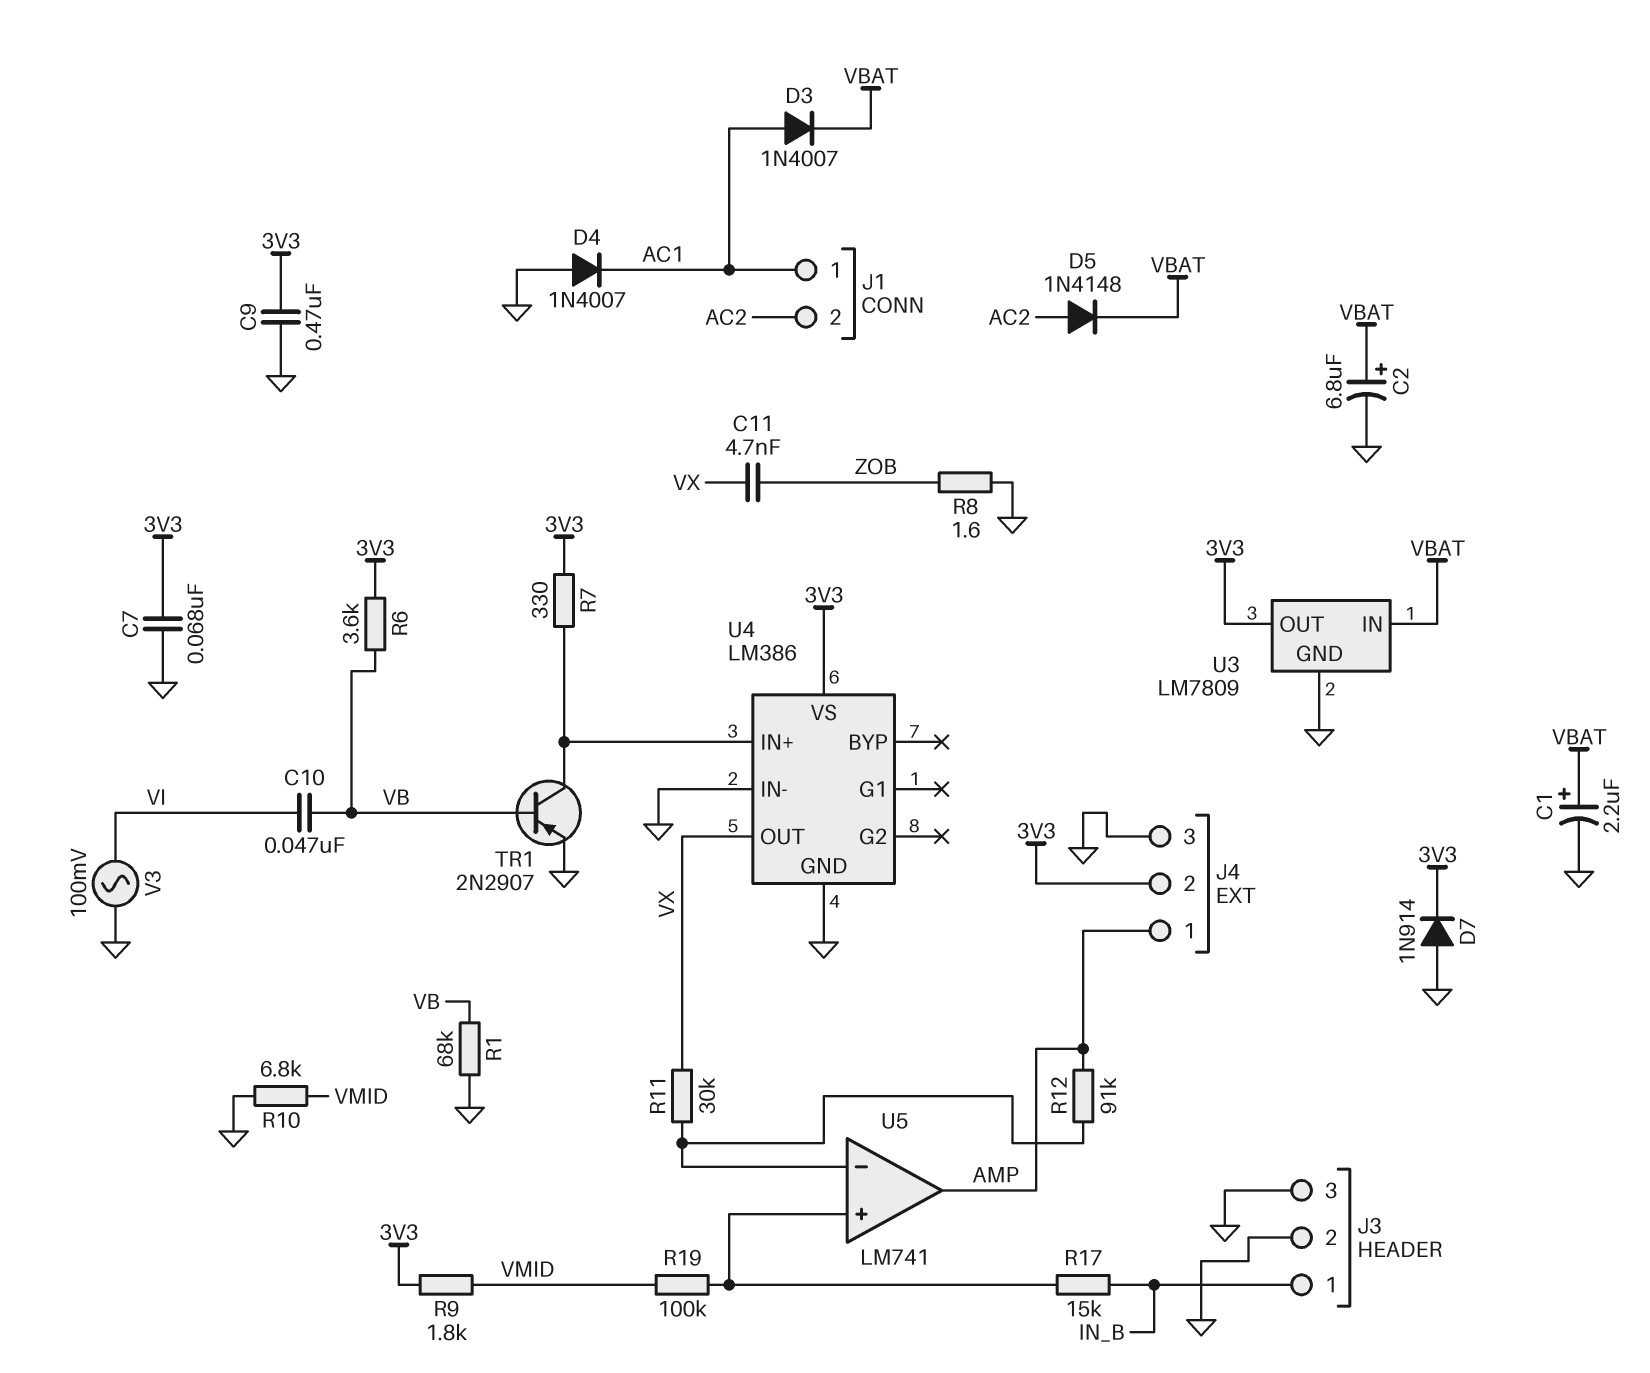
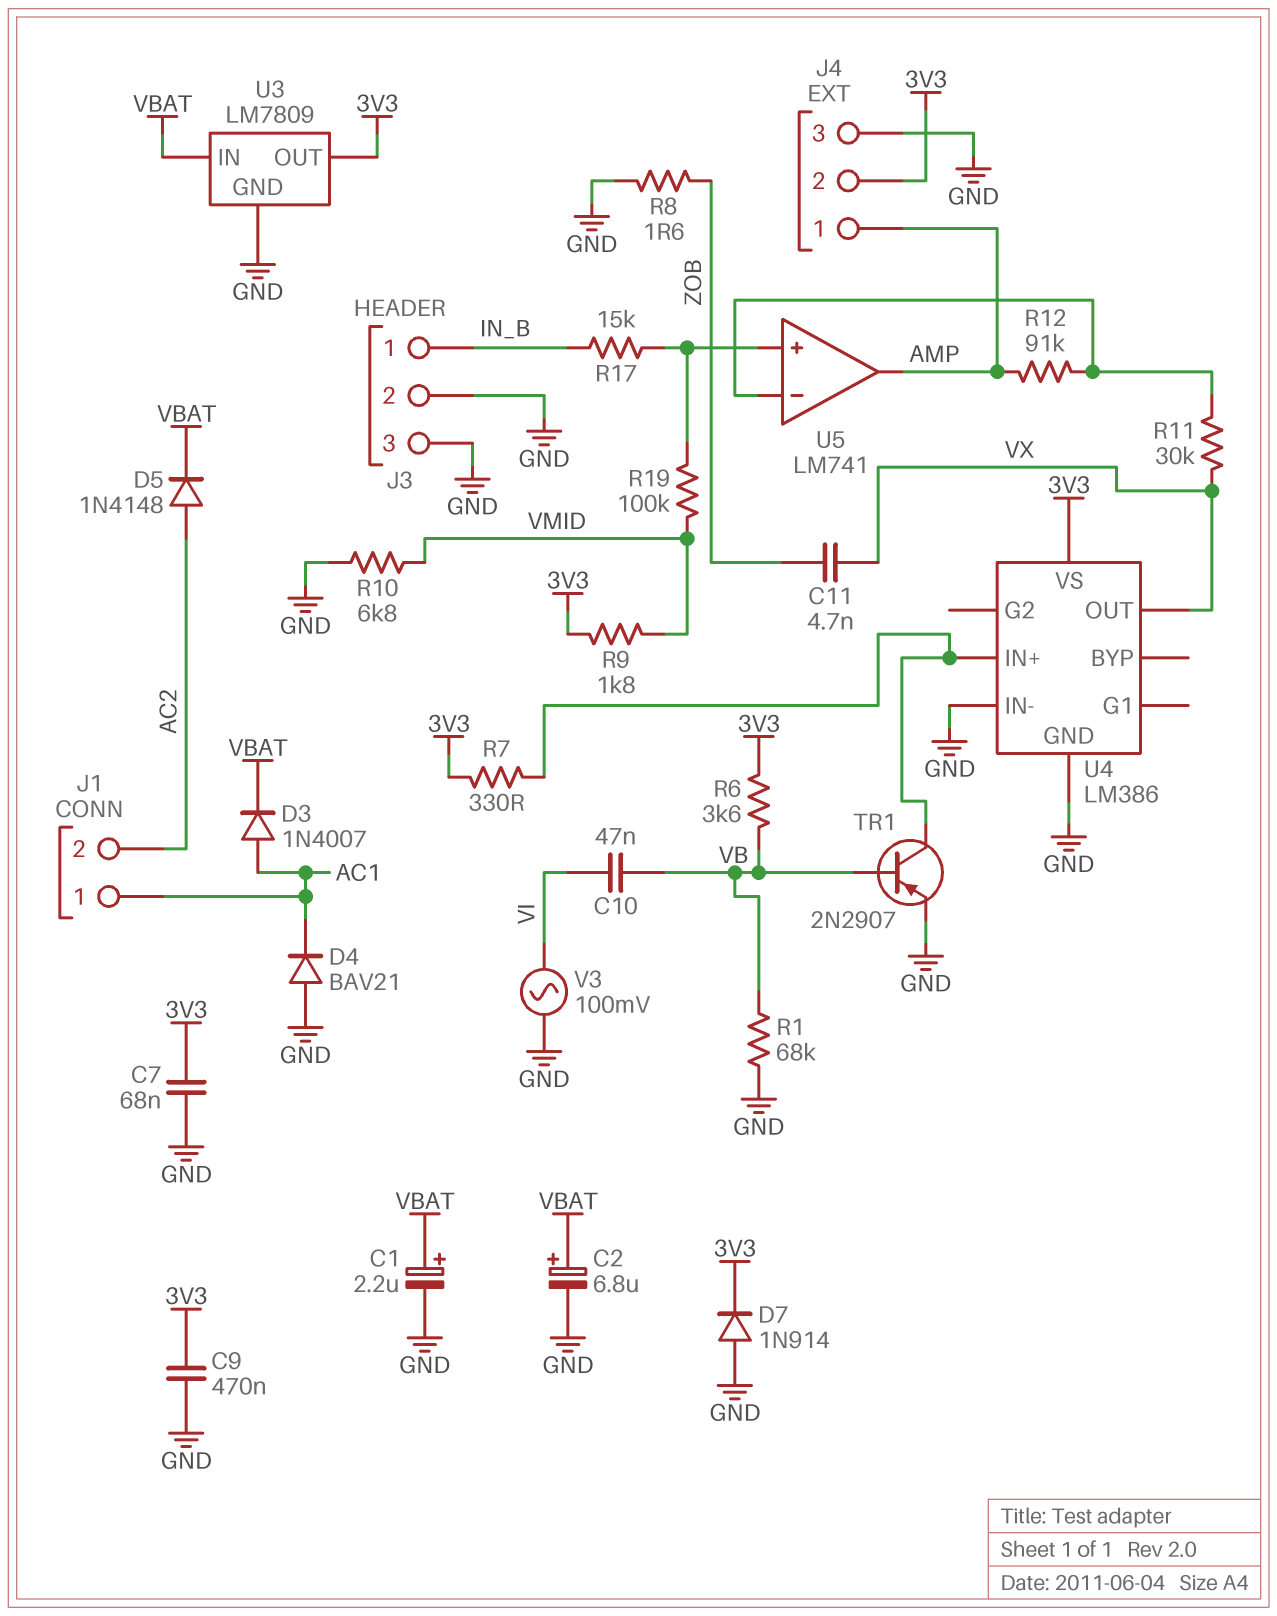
D4: diode 1N4007 (A GND, K AC1) -> diode BAV21 (A GND, K AC1)

